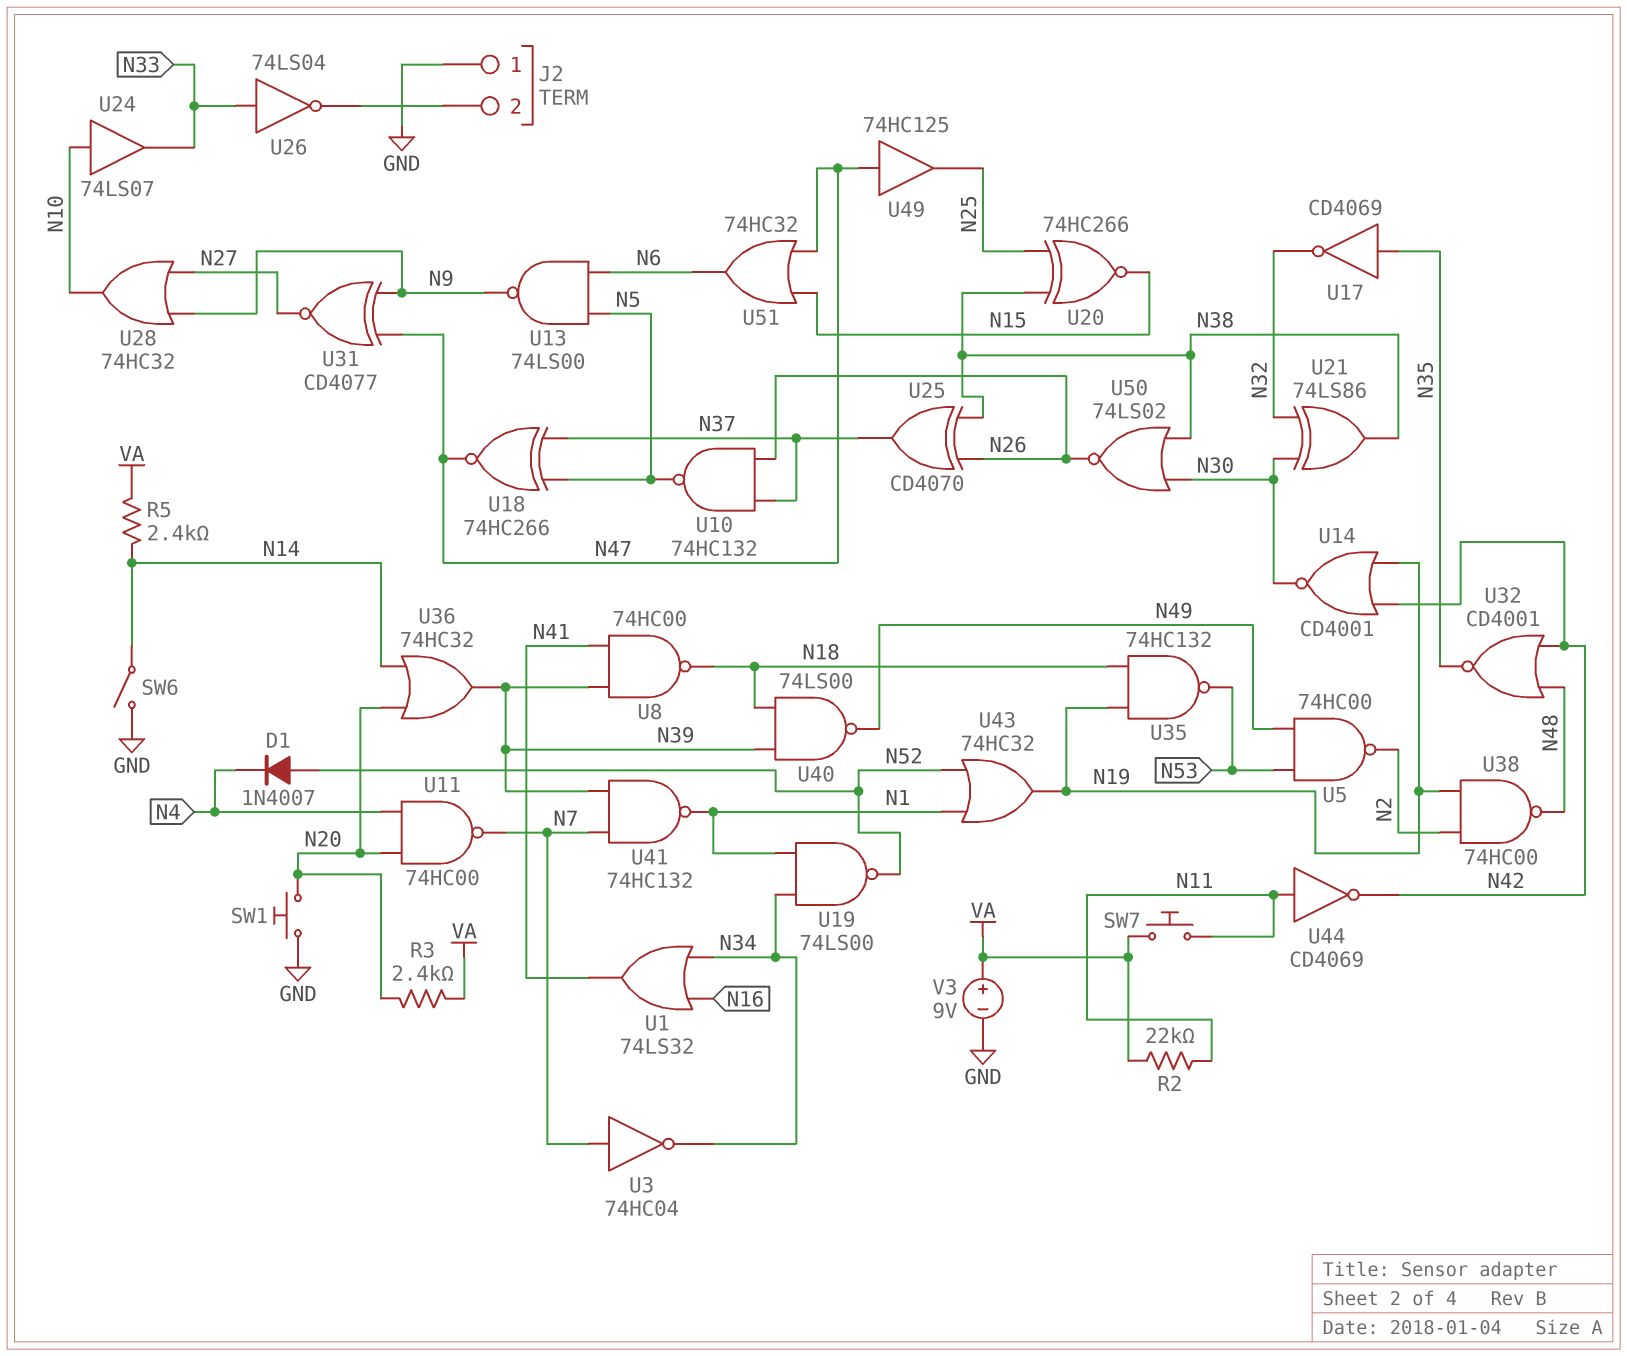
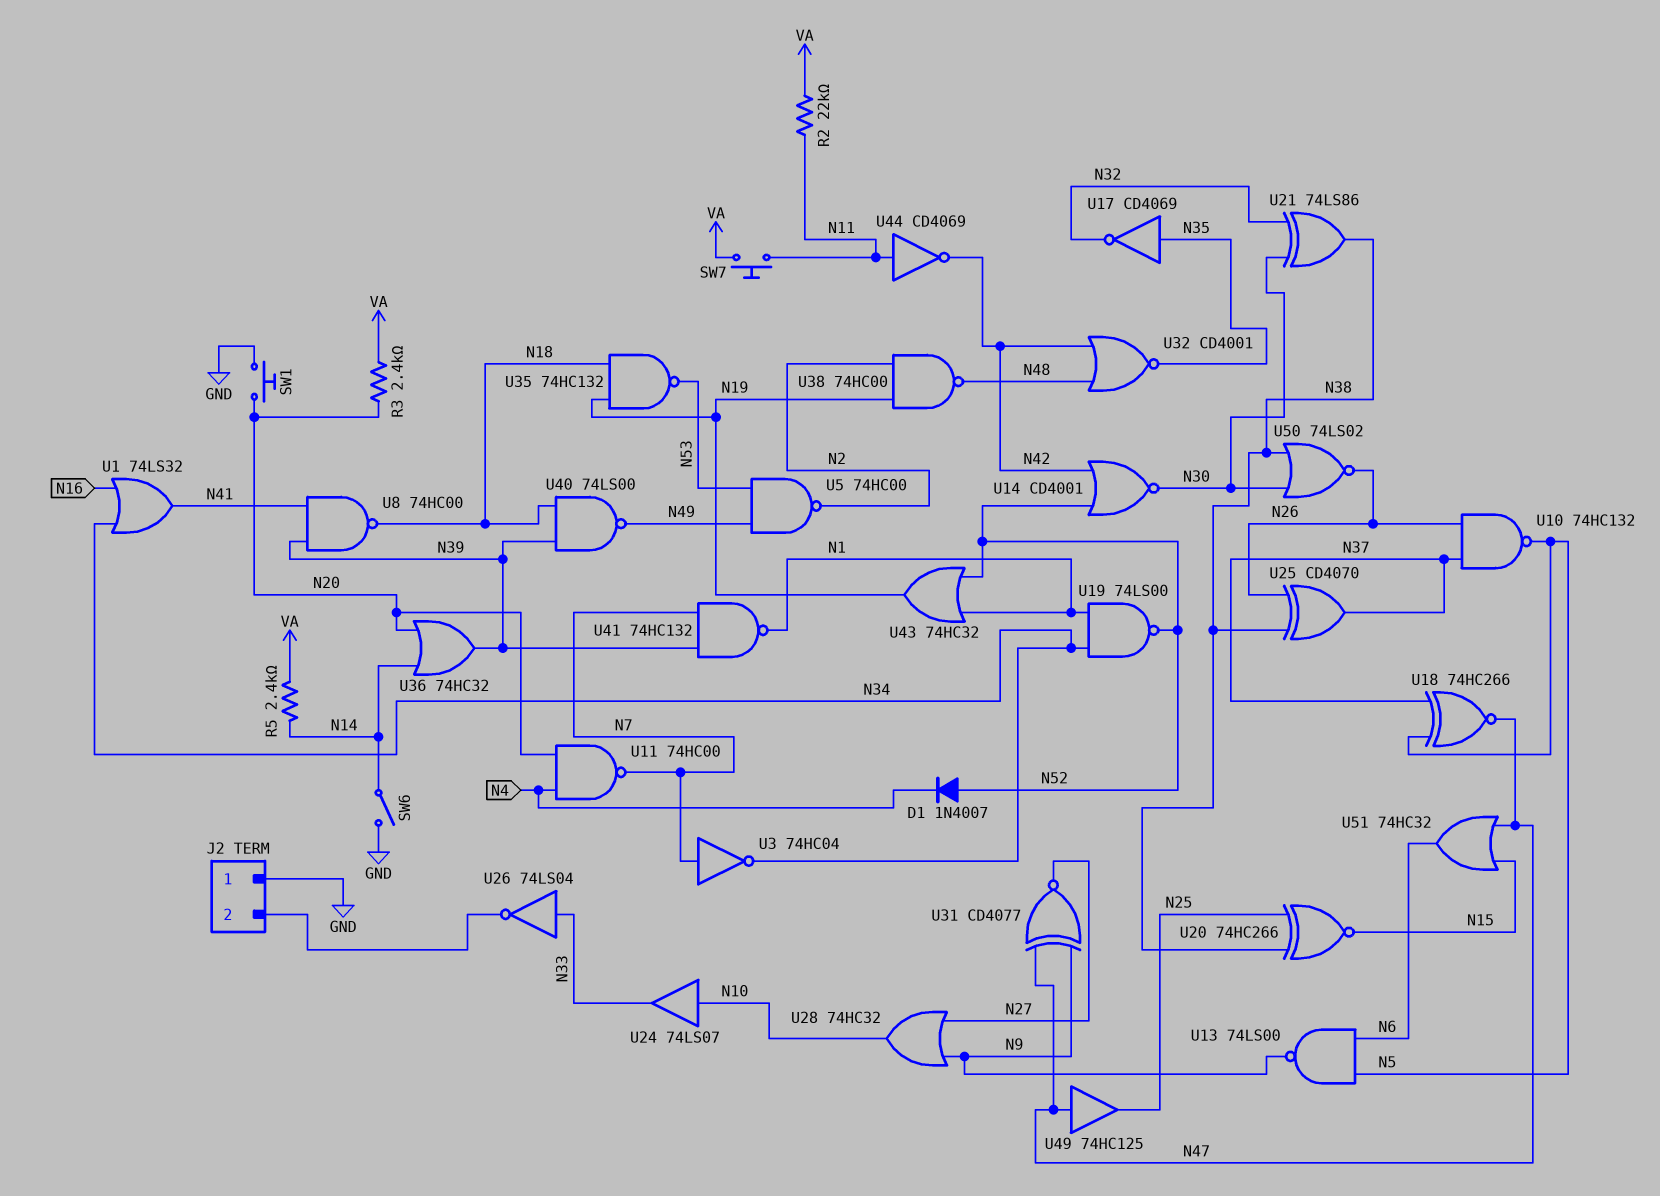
U14: NOR CD4001 (in N19, in N42, out N30) -> NOR CD4001 (in N42, in N52, out N30)
V3: 9V (plus VA, minus GND) -> none

